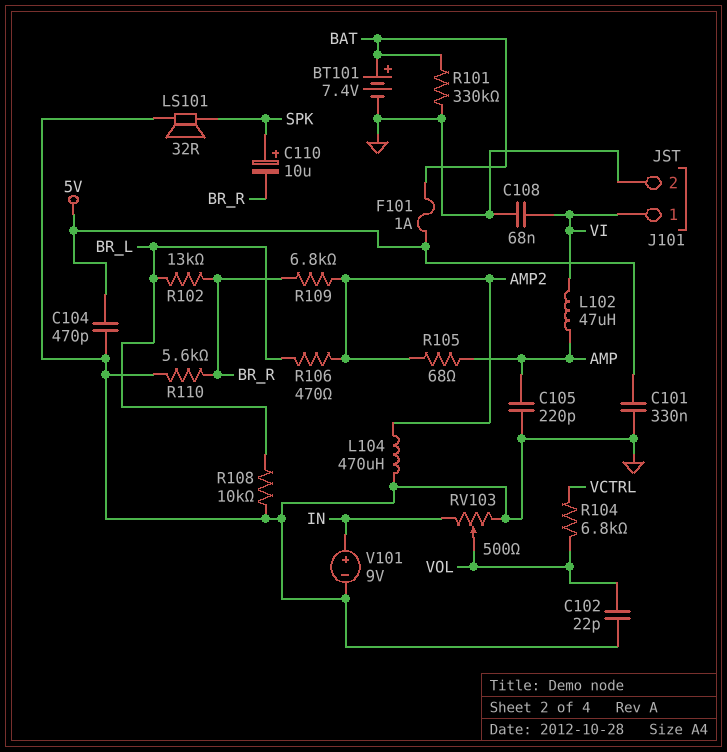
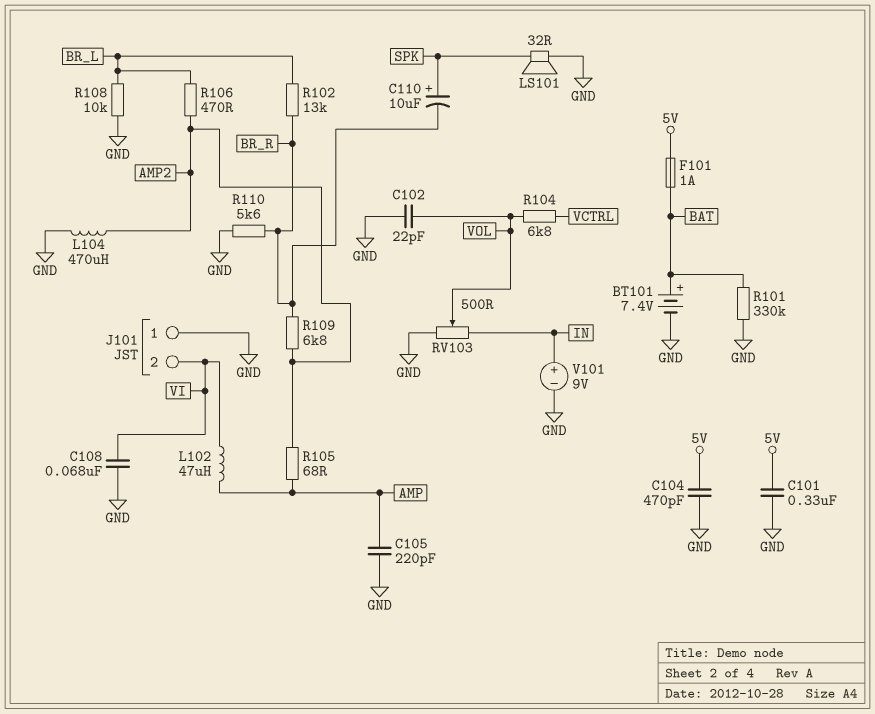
J101 pin 1: VI -> GND
J101 pin 2: GND -> VI

